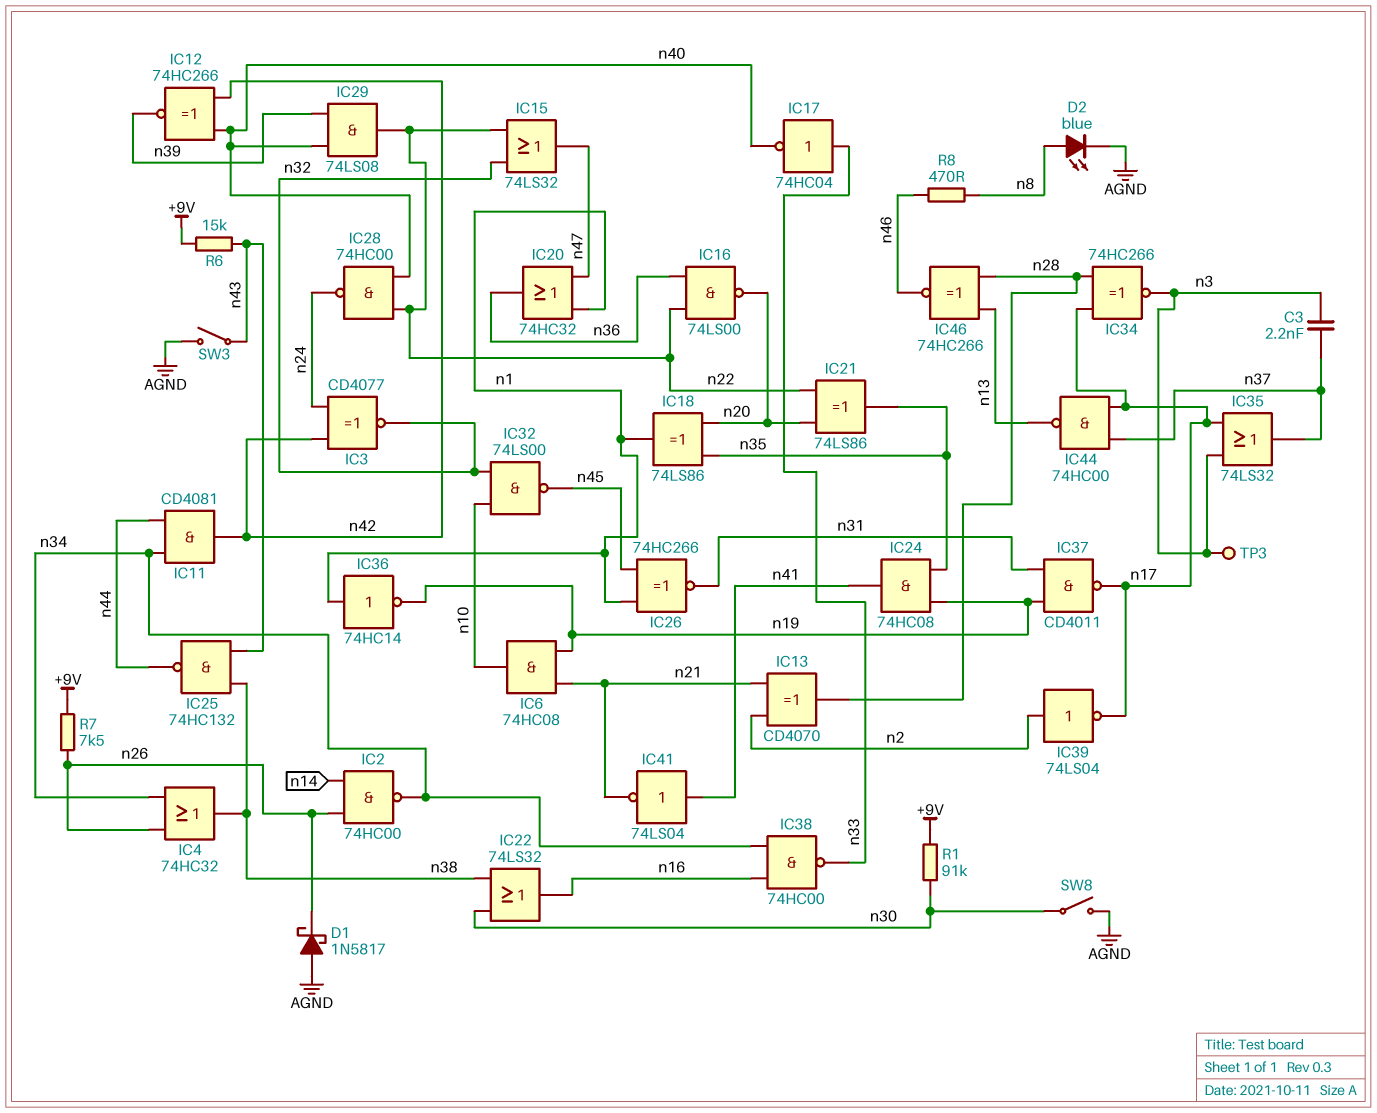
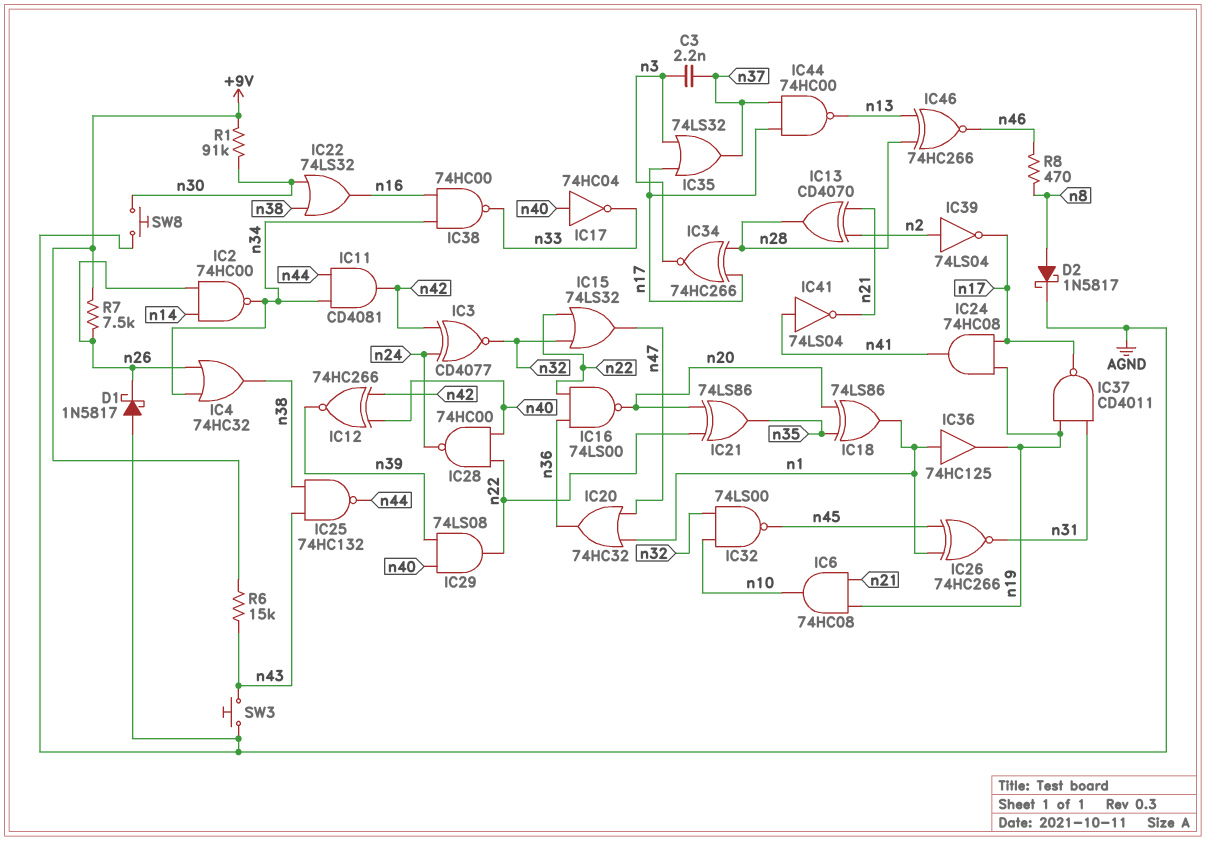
D2: LED blue (A n8, K AGND) -> schottky 1N5817 (A n8, K AGND)
IC17: NOT 74HC04 (in n33, out n40) -> NOT 74HC04 (in n40, out n33)
IC24: AND 74HC08 (in n19, in n35, out n41) -> AND 74HC08 (in n17, in n19, out n41)
IC36: NOT 74HC14 (in n1, out n19) -> buffer 74HC125 (in n1, out n19)
SW3: switch (AGND, n43) -> button (AGND, n43)
SW8: switch (AGND, n30) -> button (AGND, n30)
TP3: test point (n3) -> none

